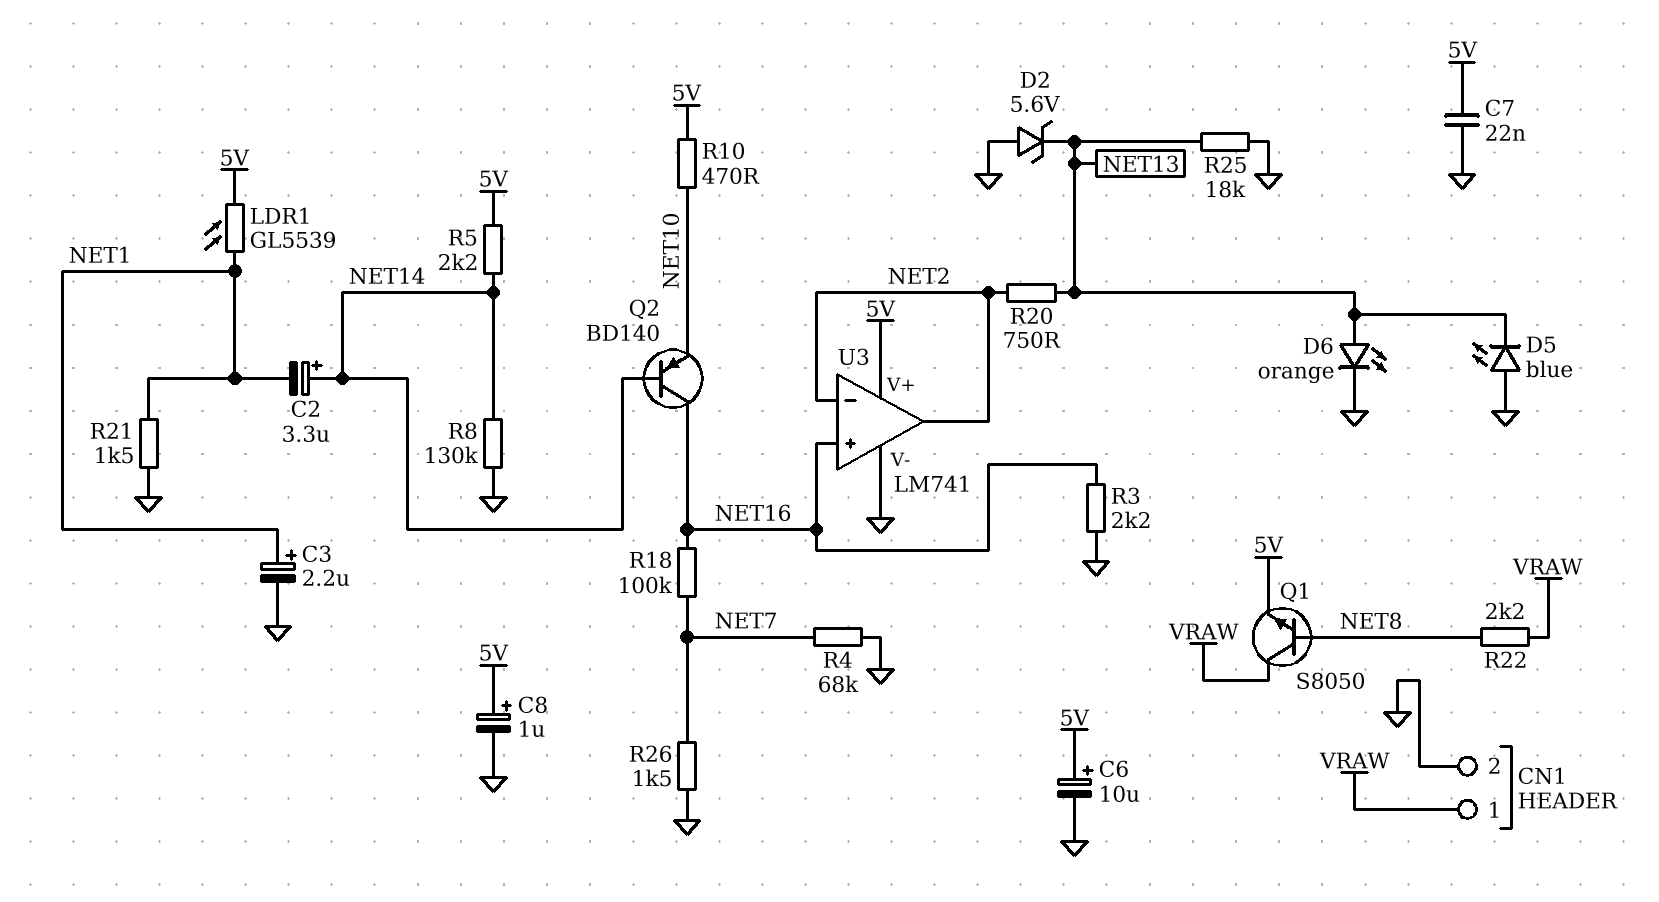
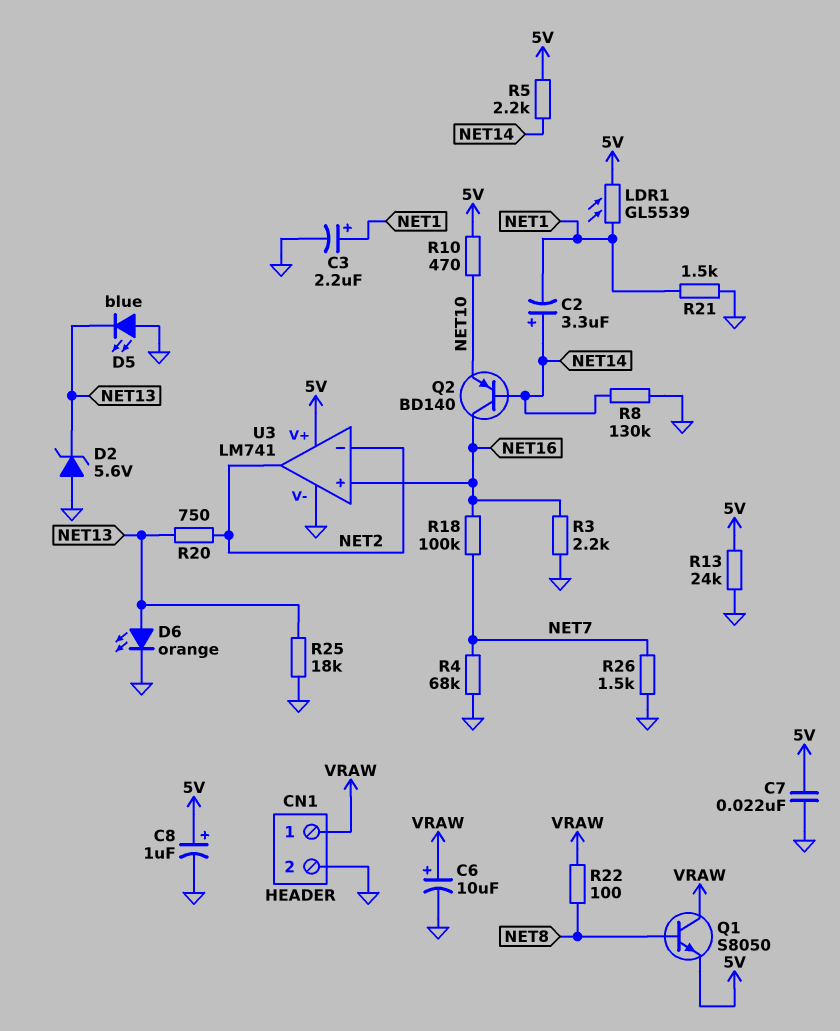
C6: 10uF (plus 5V, minus GND) -> 10uF (plus VRAW, minus GND)
R13: none -> 24k (5V, GND)
R22: 2.2k (NET8, VRAW) -> 100 (NET8, VRAW)

